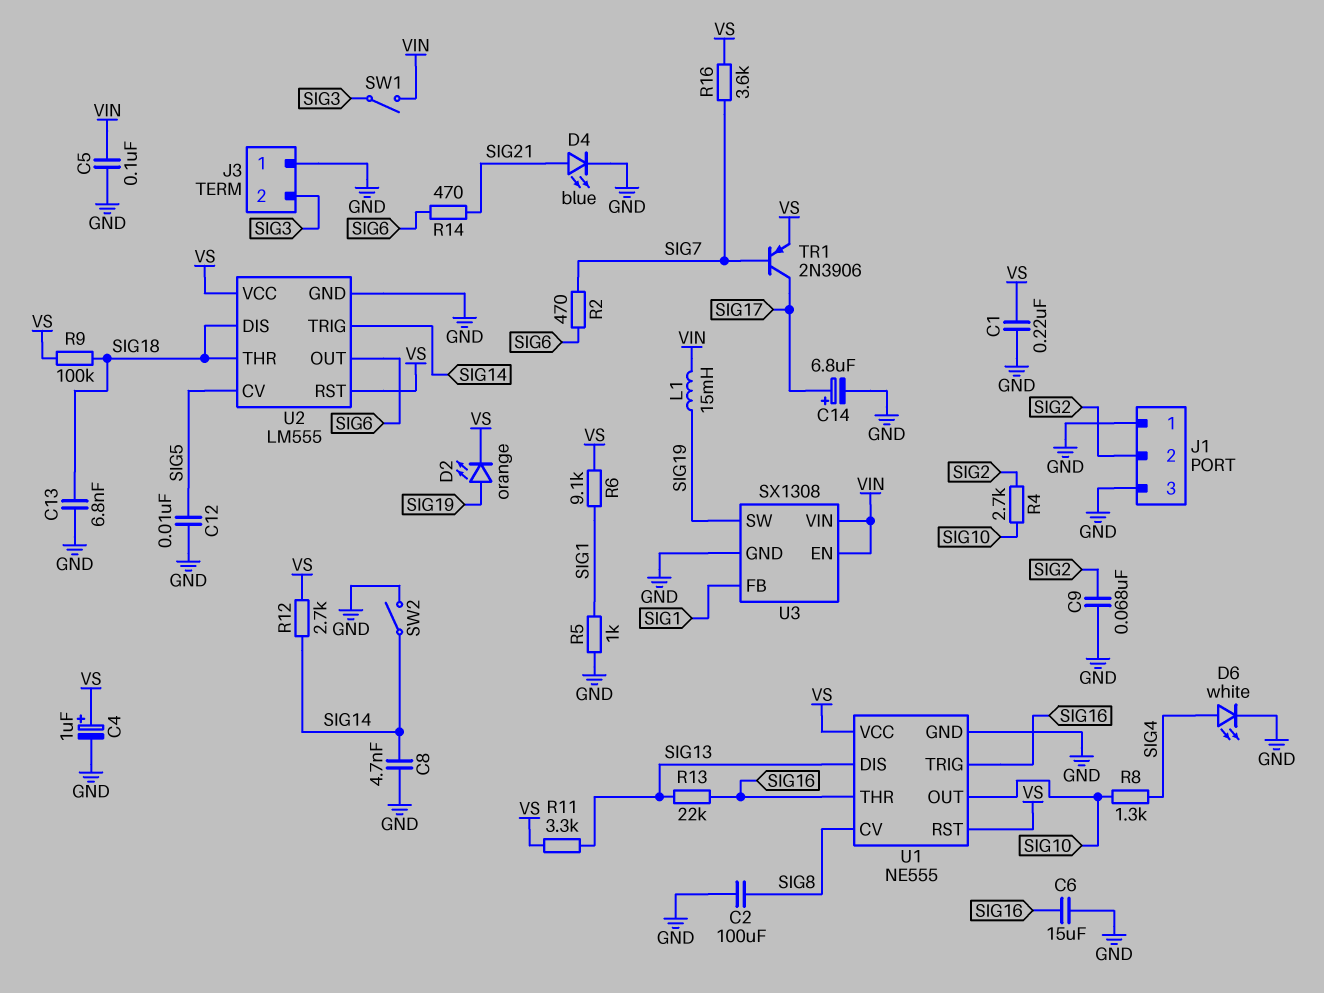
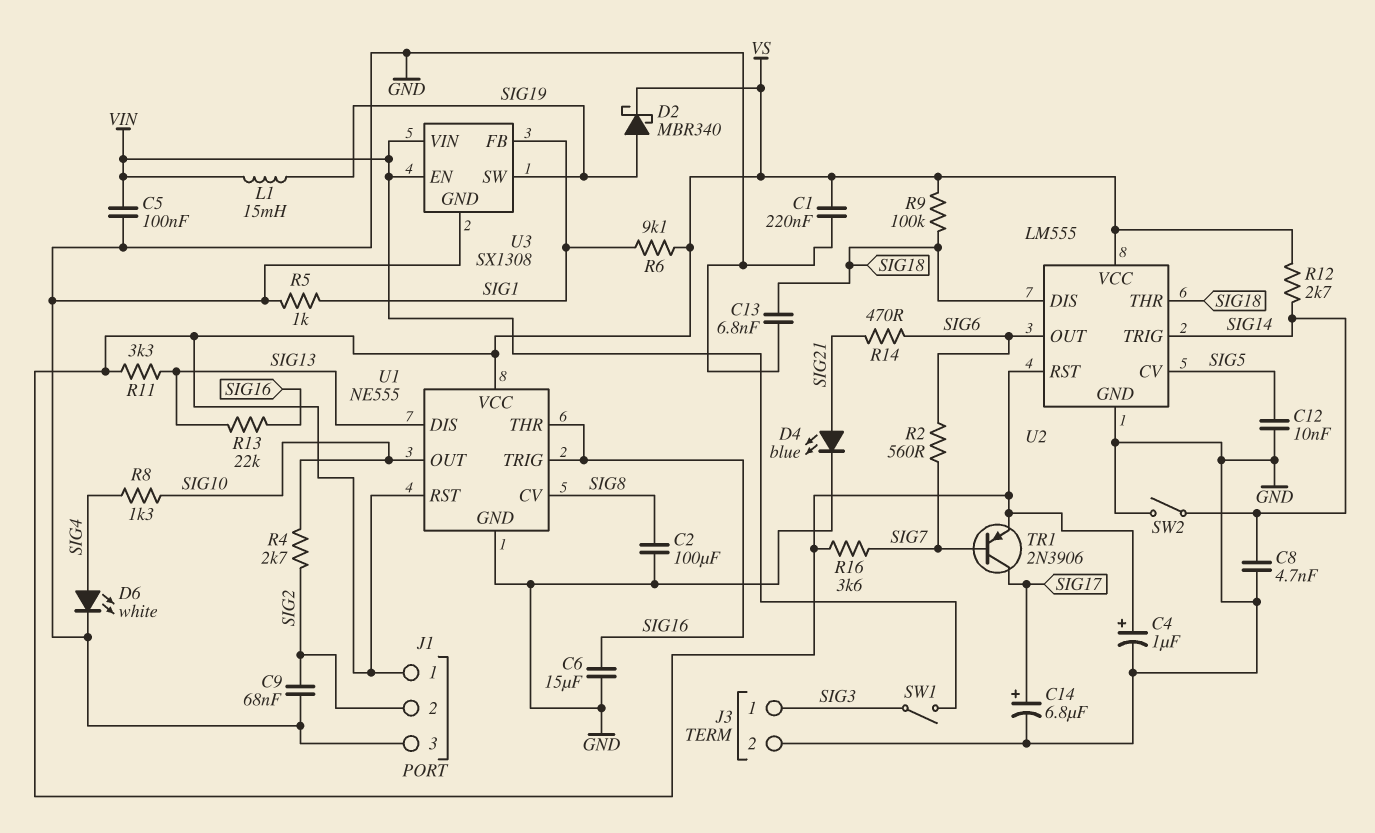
D2: LED orange (A SIG19, K VS) -> schottky MBR340 (A SIG19, K VS)
J1 pin 1: GND -> VS
J3 pin 1: GND -> SIG3
J3 pin 2: SIG3 -> GND
R2: 470 (SIG6, SIG7) -> 560 (SIG6, SIG7)

